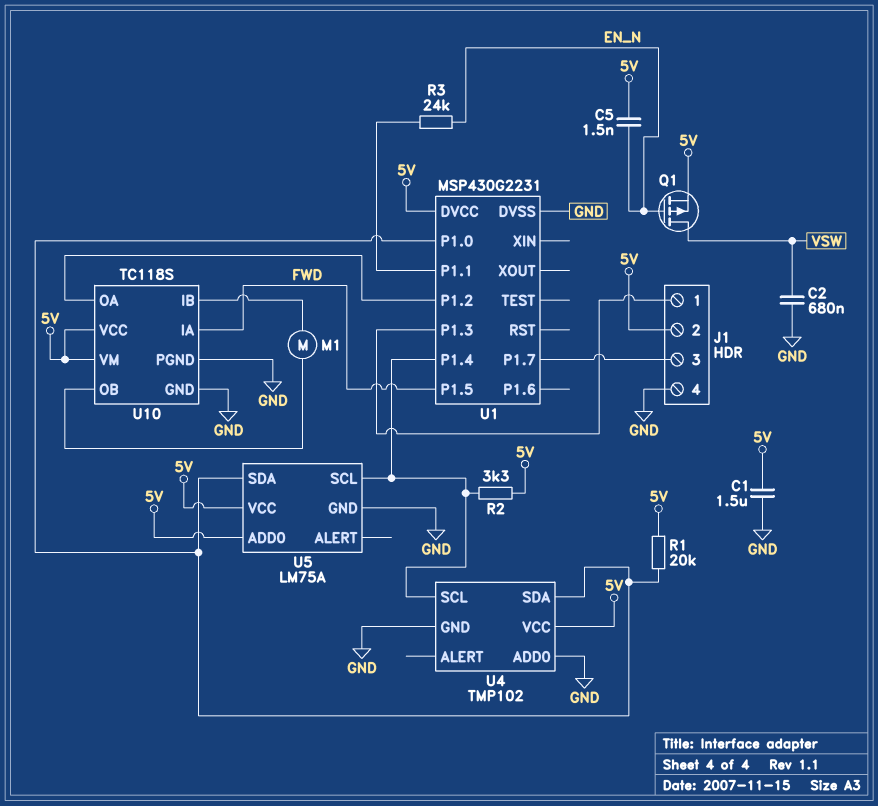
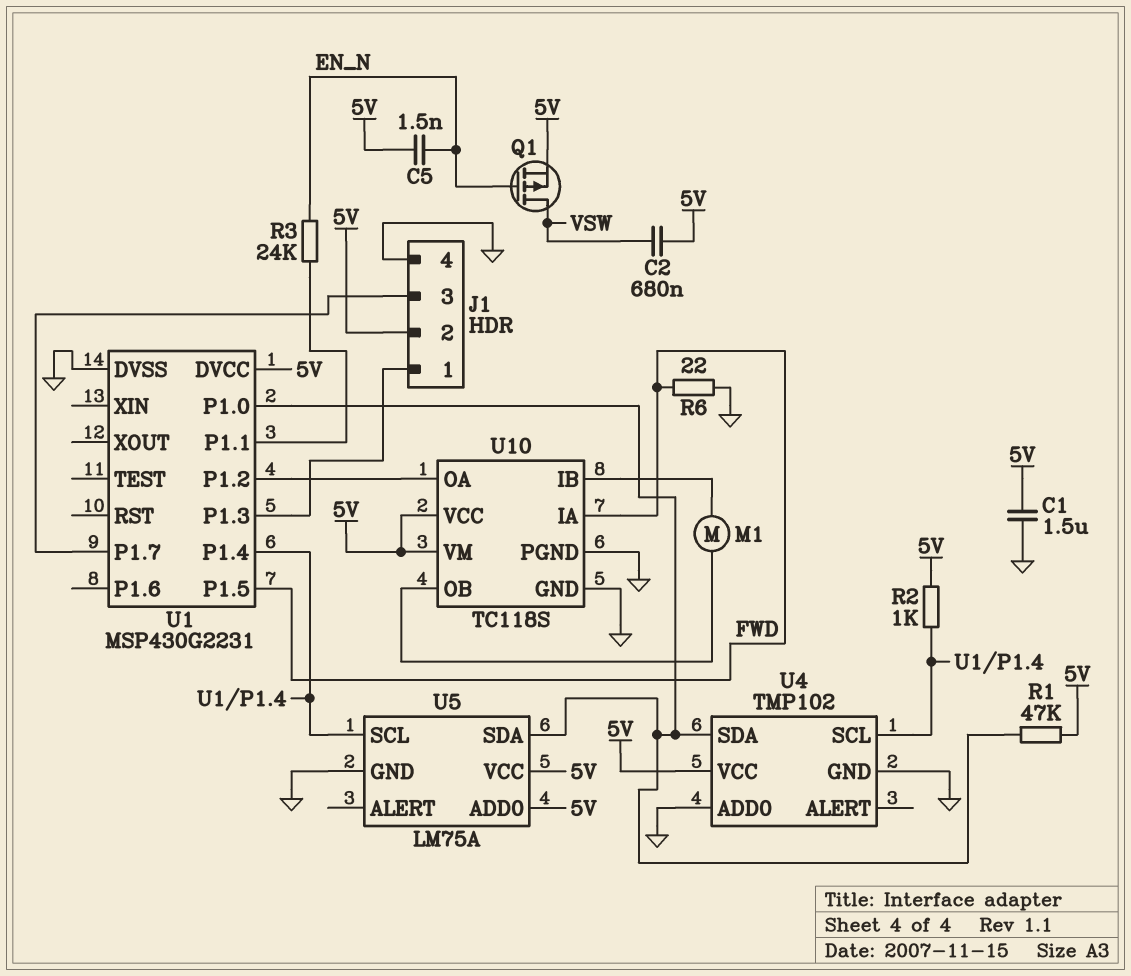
C2: 680nF (GND, VSW) -> 680nF (5V, VSW)
R1: 20k (5V, U1/P1.0) -> 47k (5V, U1/P1.0)
R2: 3.3k (5V, U1/P1.4) -> 1k (5V, U1/P1.4)
R6: none -> 22 (FWD, GND)

